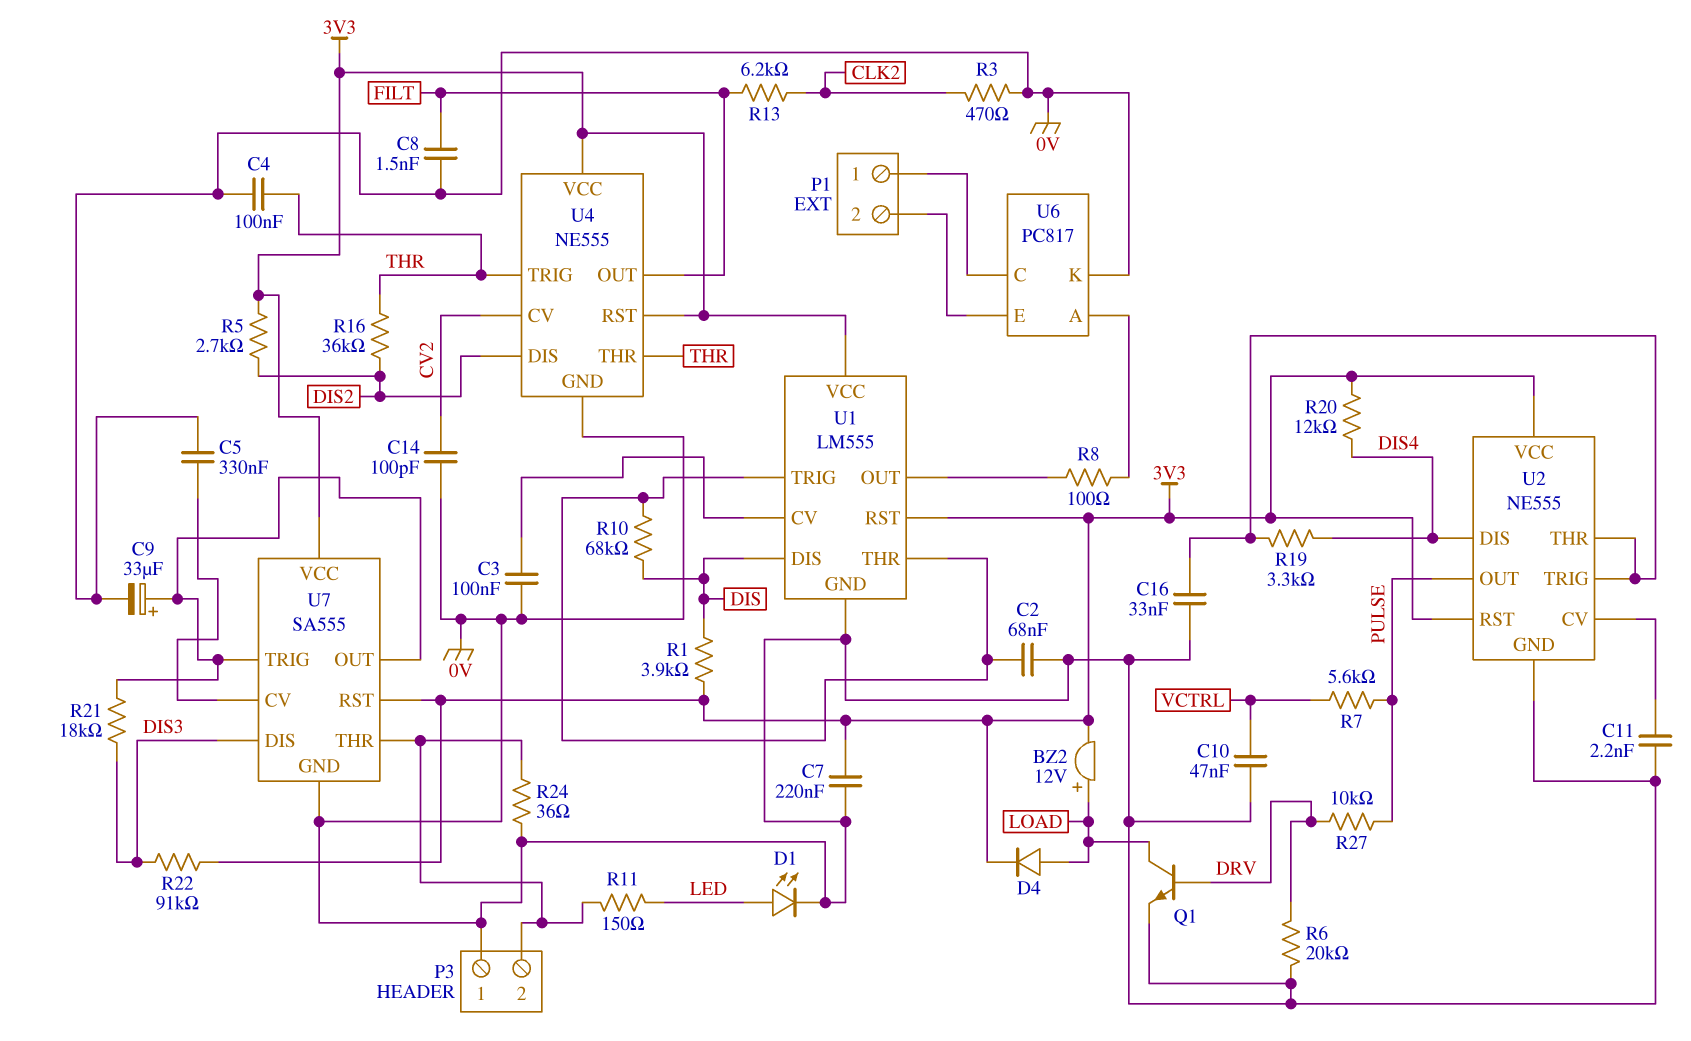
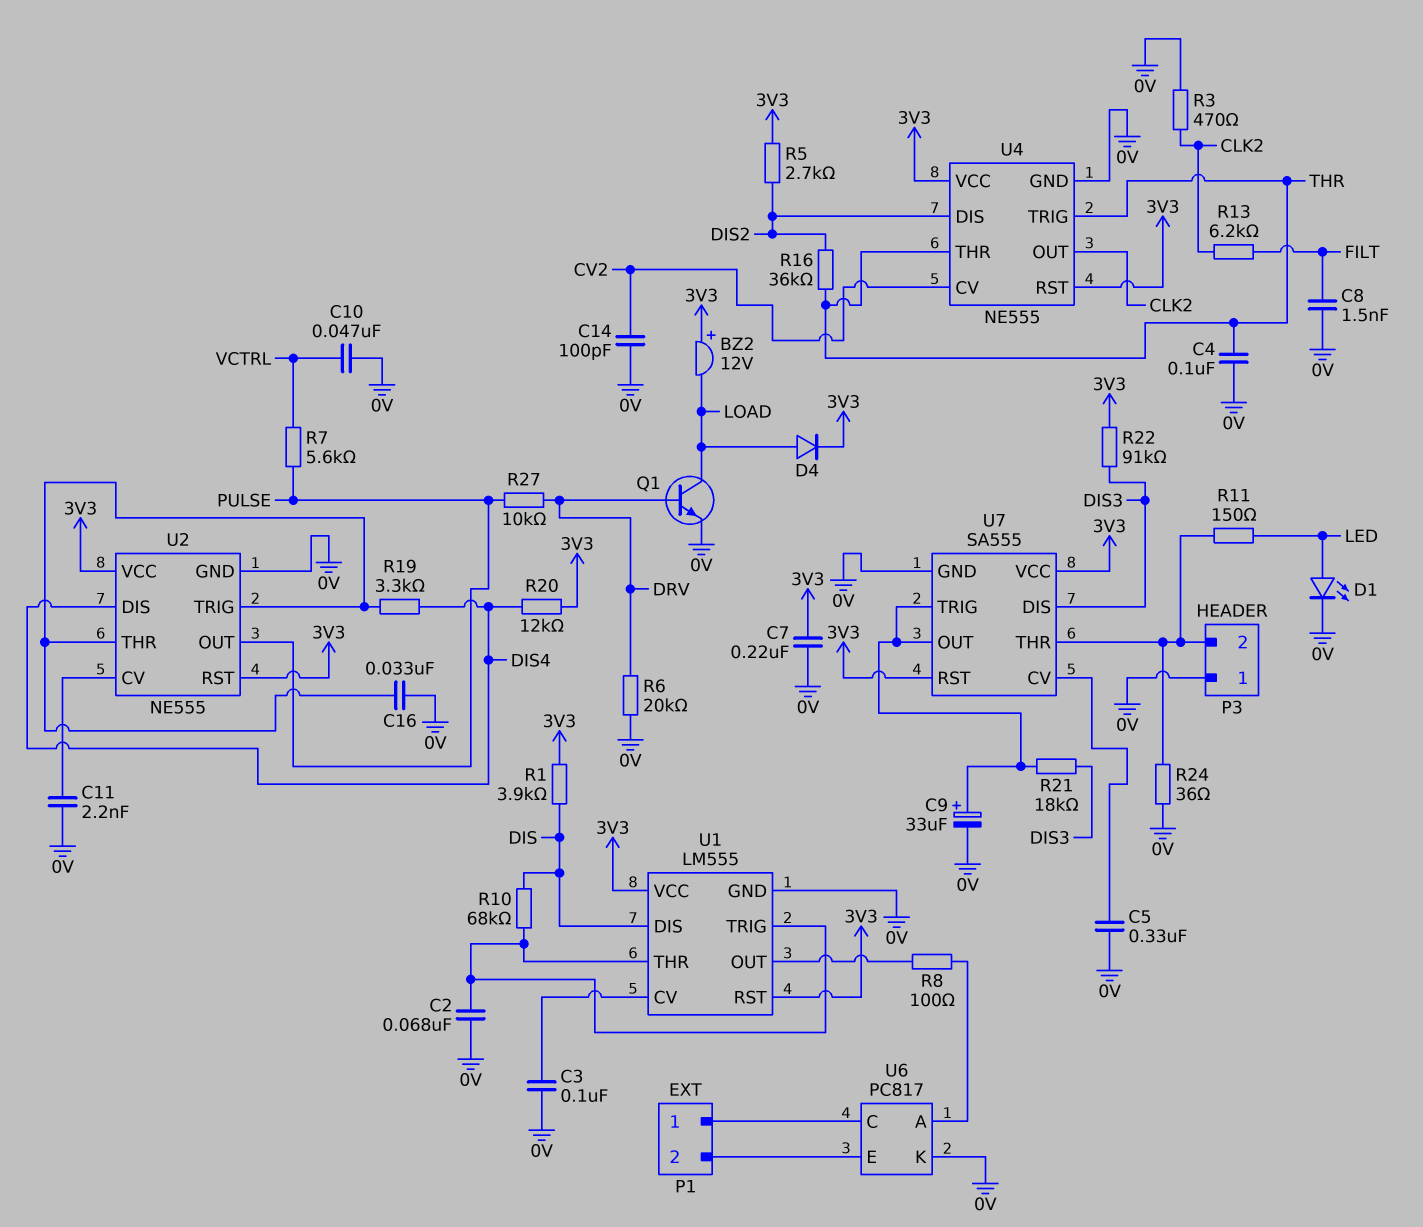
BZ2: buzzer 12V (plus LOAD, minus 3V3) -> buzzer 12V (plus 3V3, minus LOAD)
U4 pin OUT: FILT -> CLK2

